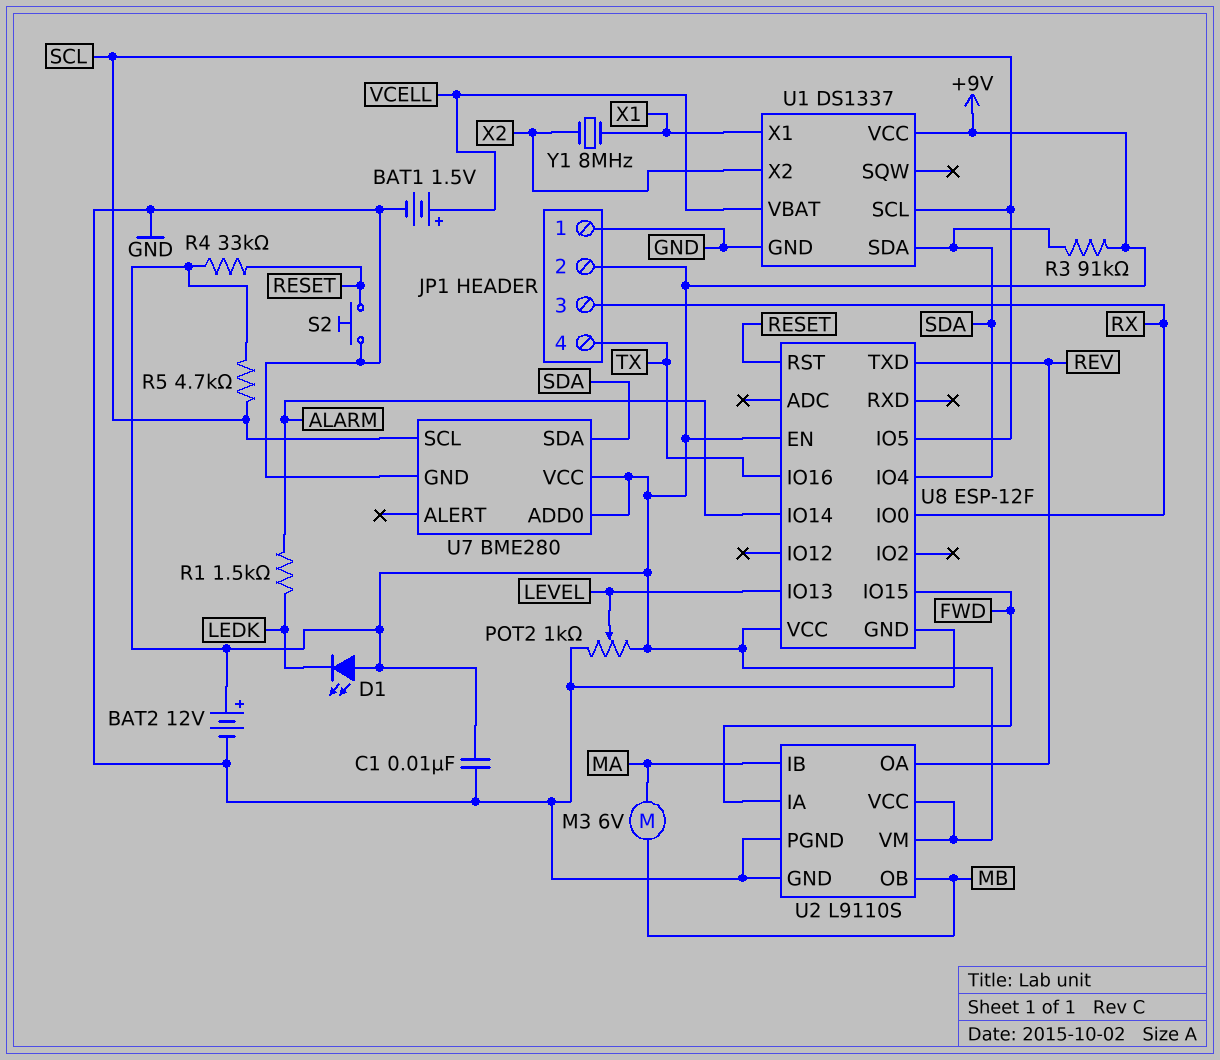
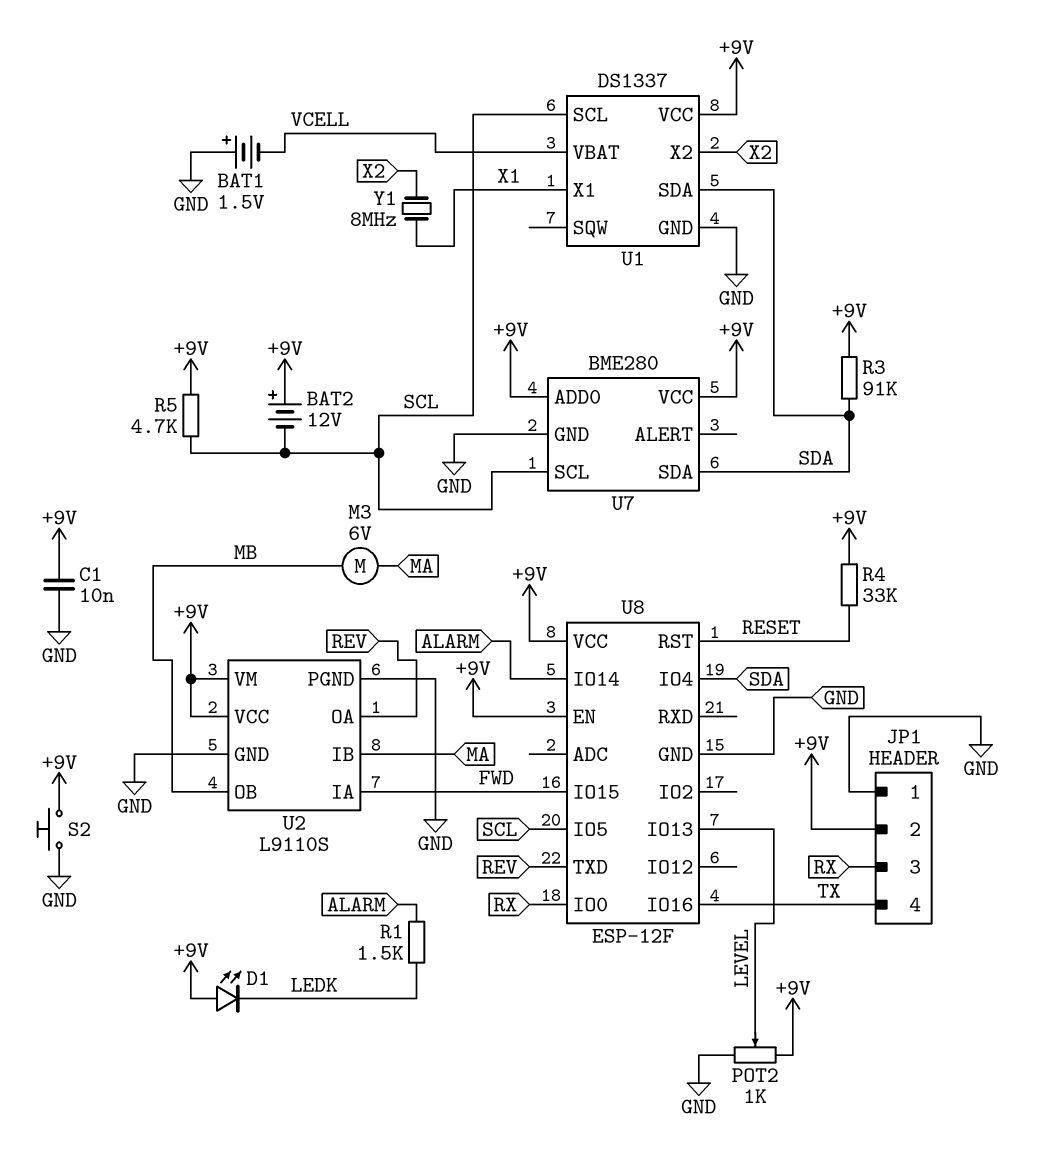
BAT1: 1.5V (plus VCELL, minus GND) -> 1.5V (plus GND, minus VCELL)
BAT2: 12V (plus +9V, minus GND) -> 12V (plus +9V, minus SCL)
S2: button (GND, RESET) -> button (+9V, GND)

